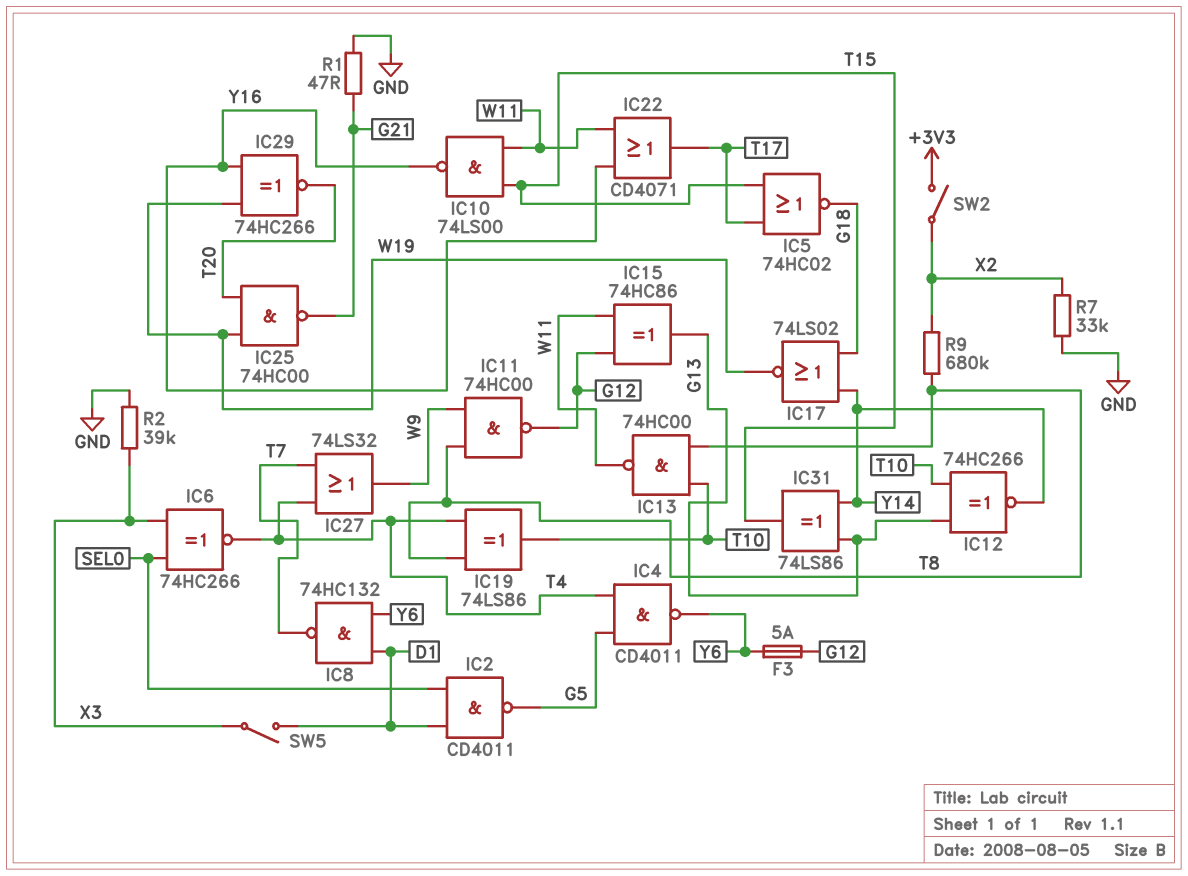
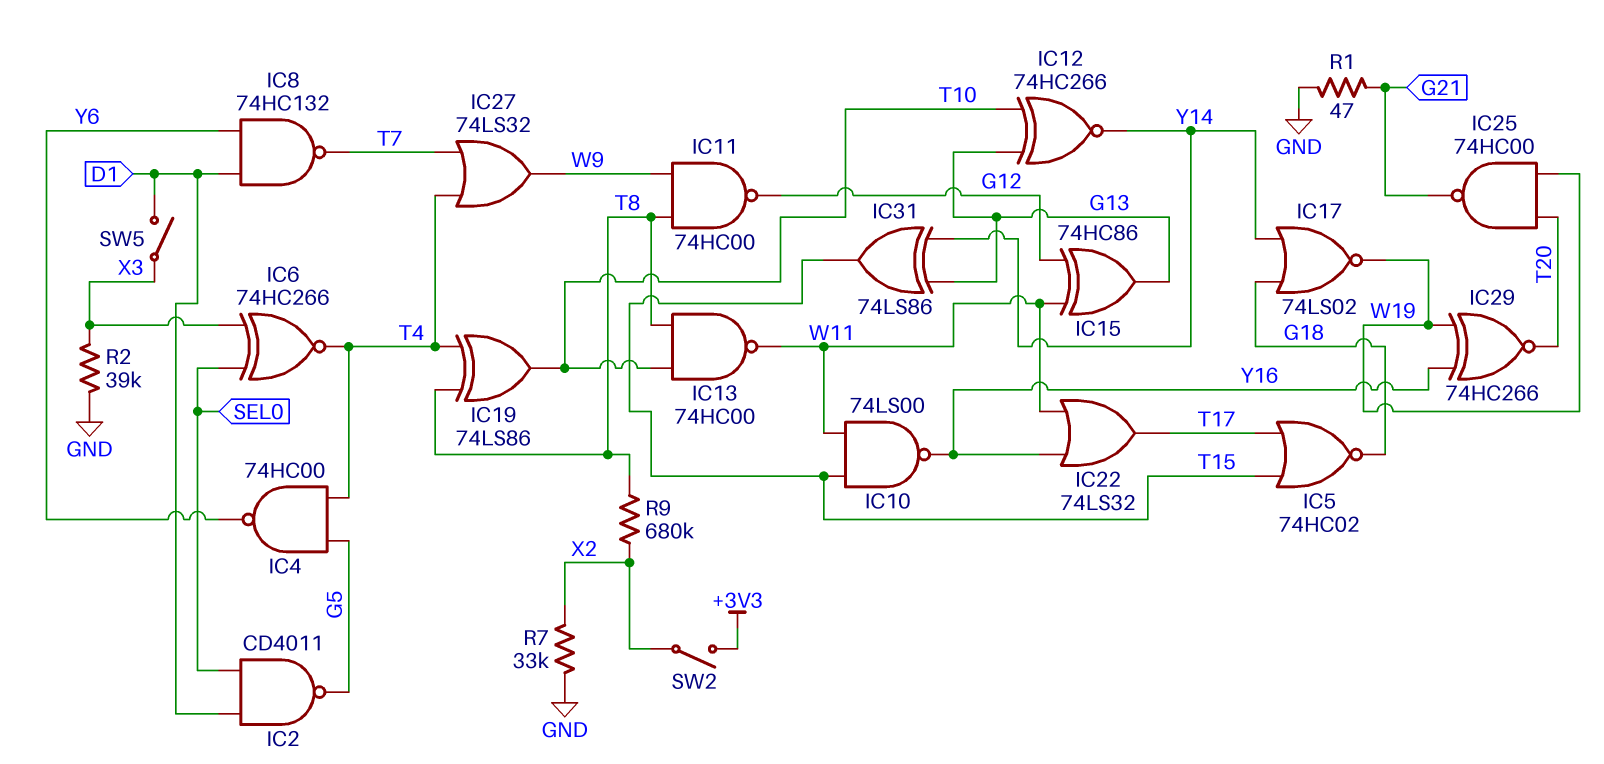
F3: 5A (G12, Y6) -> none
IC4: NAND CD4011 (in G5, in T4, out Y6) -> NAND 74HC00 (in G5, in T4, out Y6)
IC22: OR CD4071 (in W11, in Y16, out T17) -> OR 74LS32 (in W11, in Y16, out T17)

